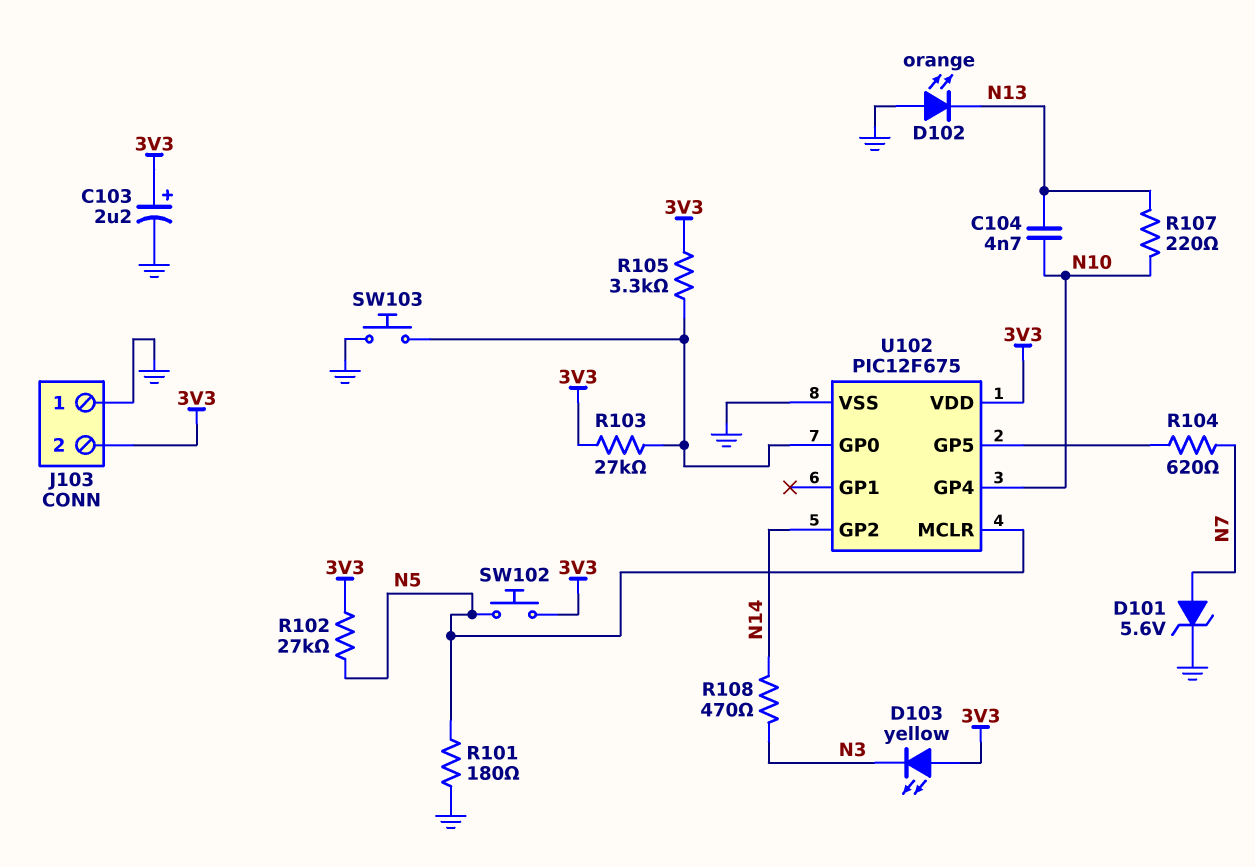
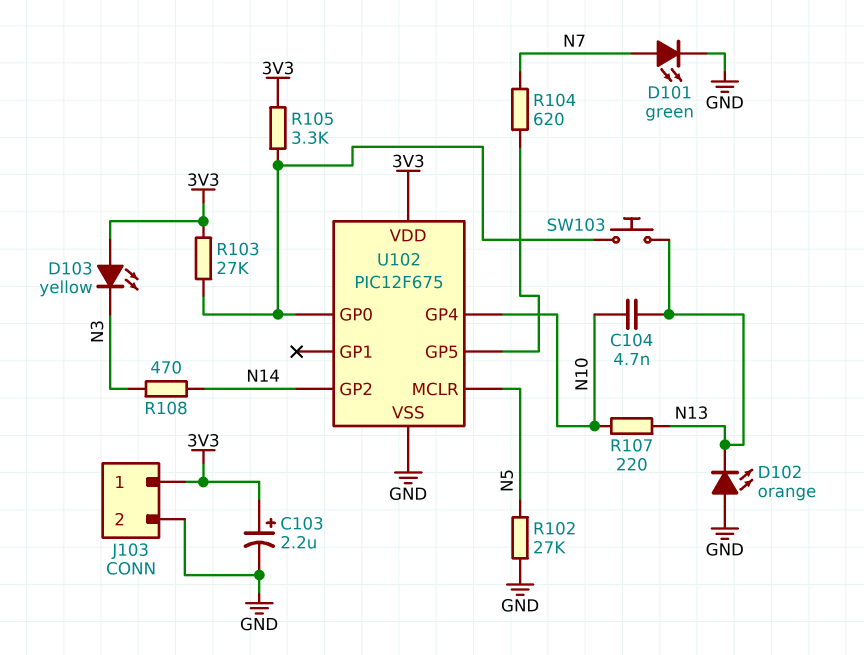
D101: zener 5.6V (A N7, K GND) -> LED green (A N7, K GND)
J103 pin 1: GND -> 3V3
J103 pin 2: 3V3 -> GND
R101: 180 (GND, N5) -> none
R102: 27k (3V3, N5) -> 27k (GND, N5)
SW102: button (3V3, N5) -> none
SW103: button (GND, U102/GP0) -> button (N13, U102/GP0)

